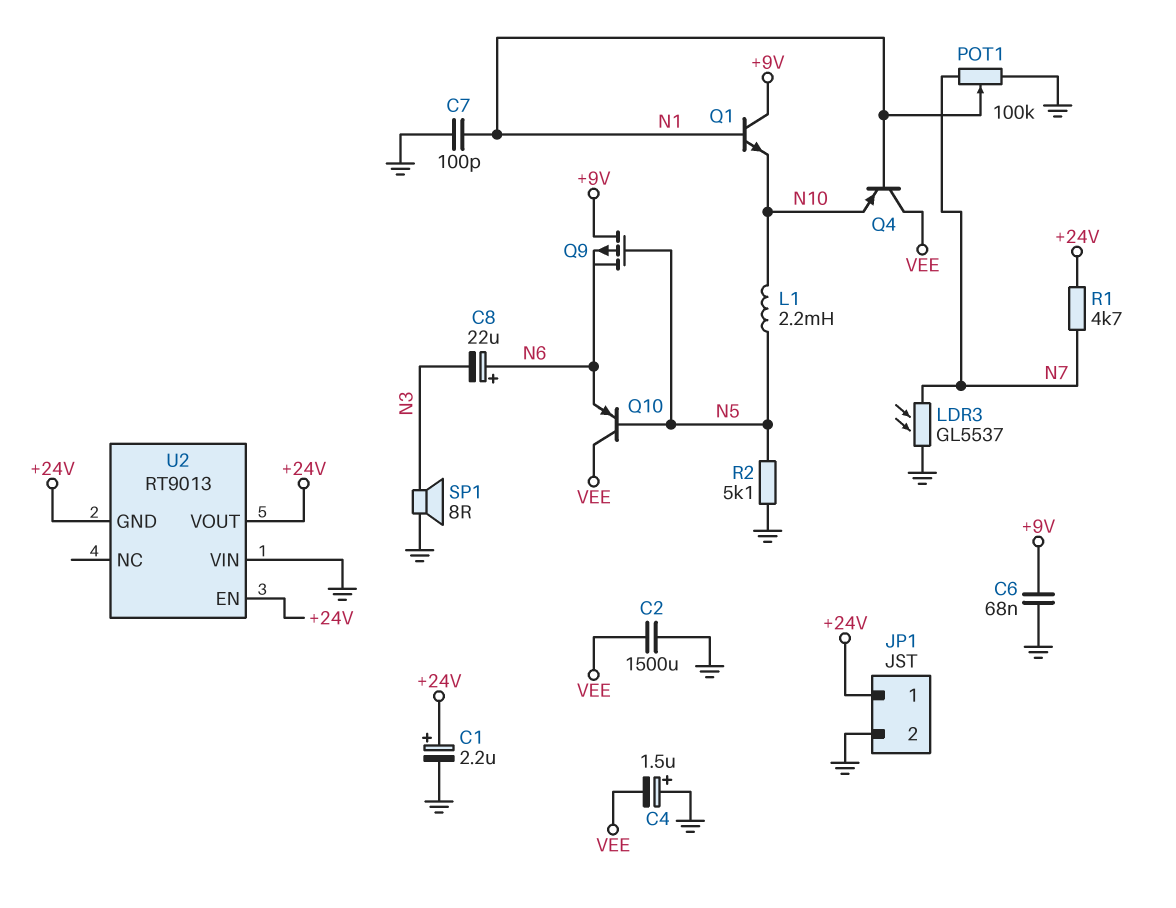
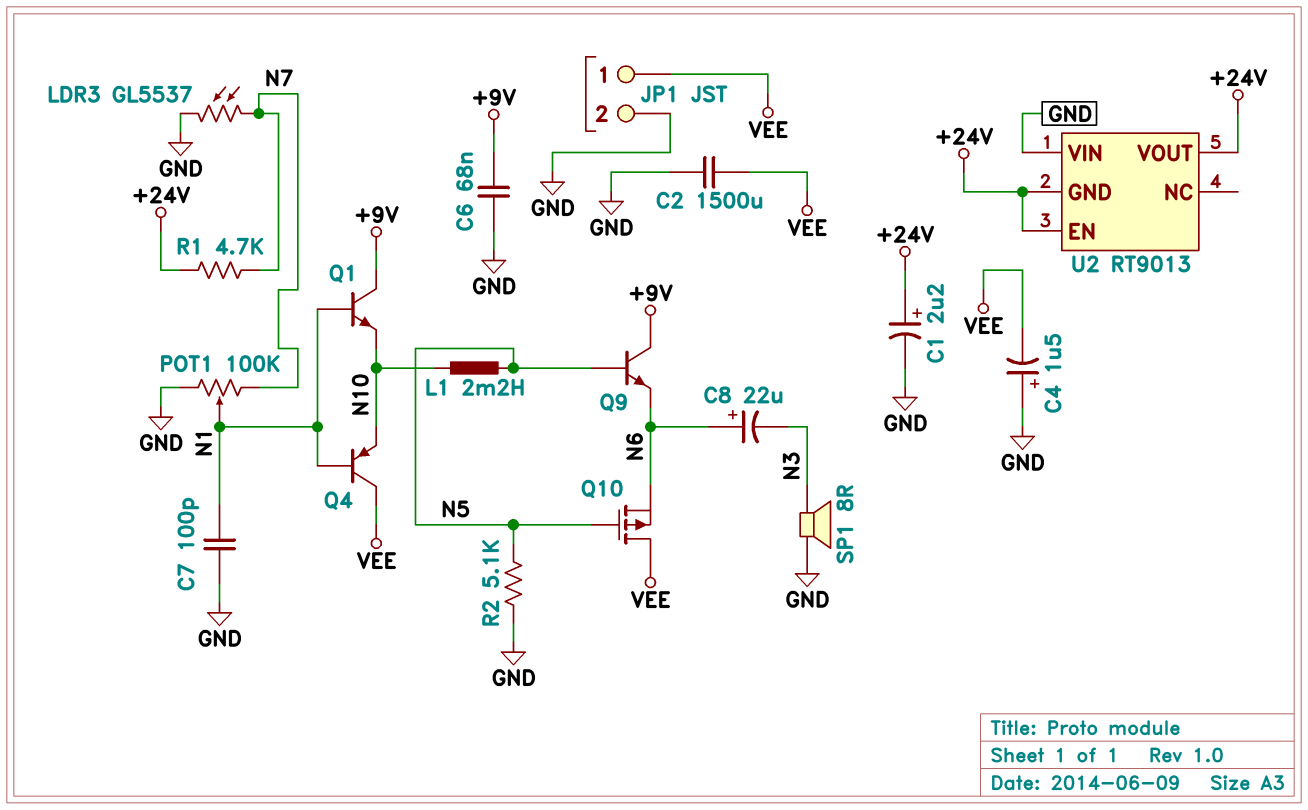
JP1 pin 1: +24V -> VEE
Q9: PMOS (G N5, D +9V, S N6) -> NPN (B N5, C +9V, E N6)
Q10: PNP (B N5, C VEE, E N6) -> PMOS (G N5, D VEE, S N6)

